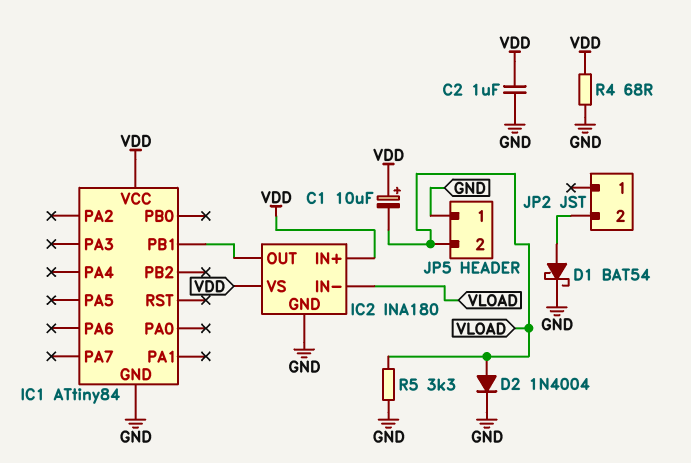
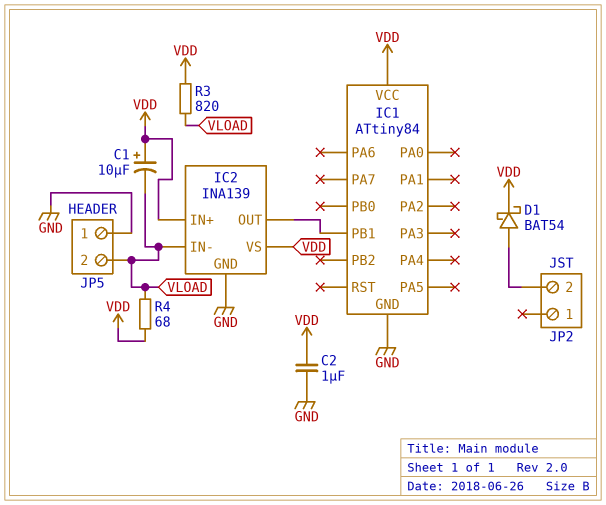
D1: schottky BAT54 (A JP2/2, K GND) -> schottky BAT54 (A JP2/2, K VDD)
D2: diode 1N4004 (A VLOAD, K GND) -> none
IC2: INA180 -> INA139
R3: none -> 820 (VDD, VLOAD)
R4: 68 (GND, VDD) -> 68 (VDD, VLOAD)
R5: 3.3k (GND, VLOAD) -> none

